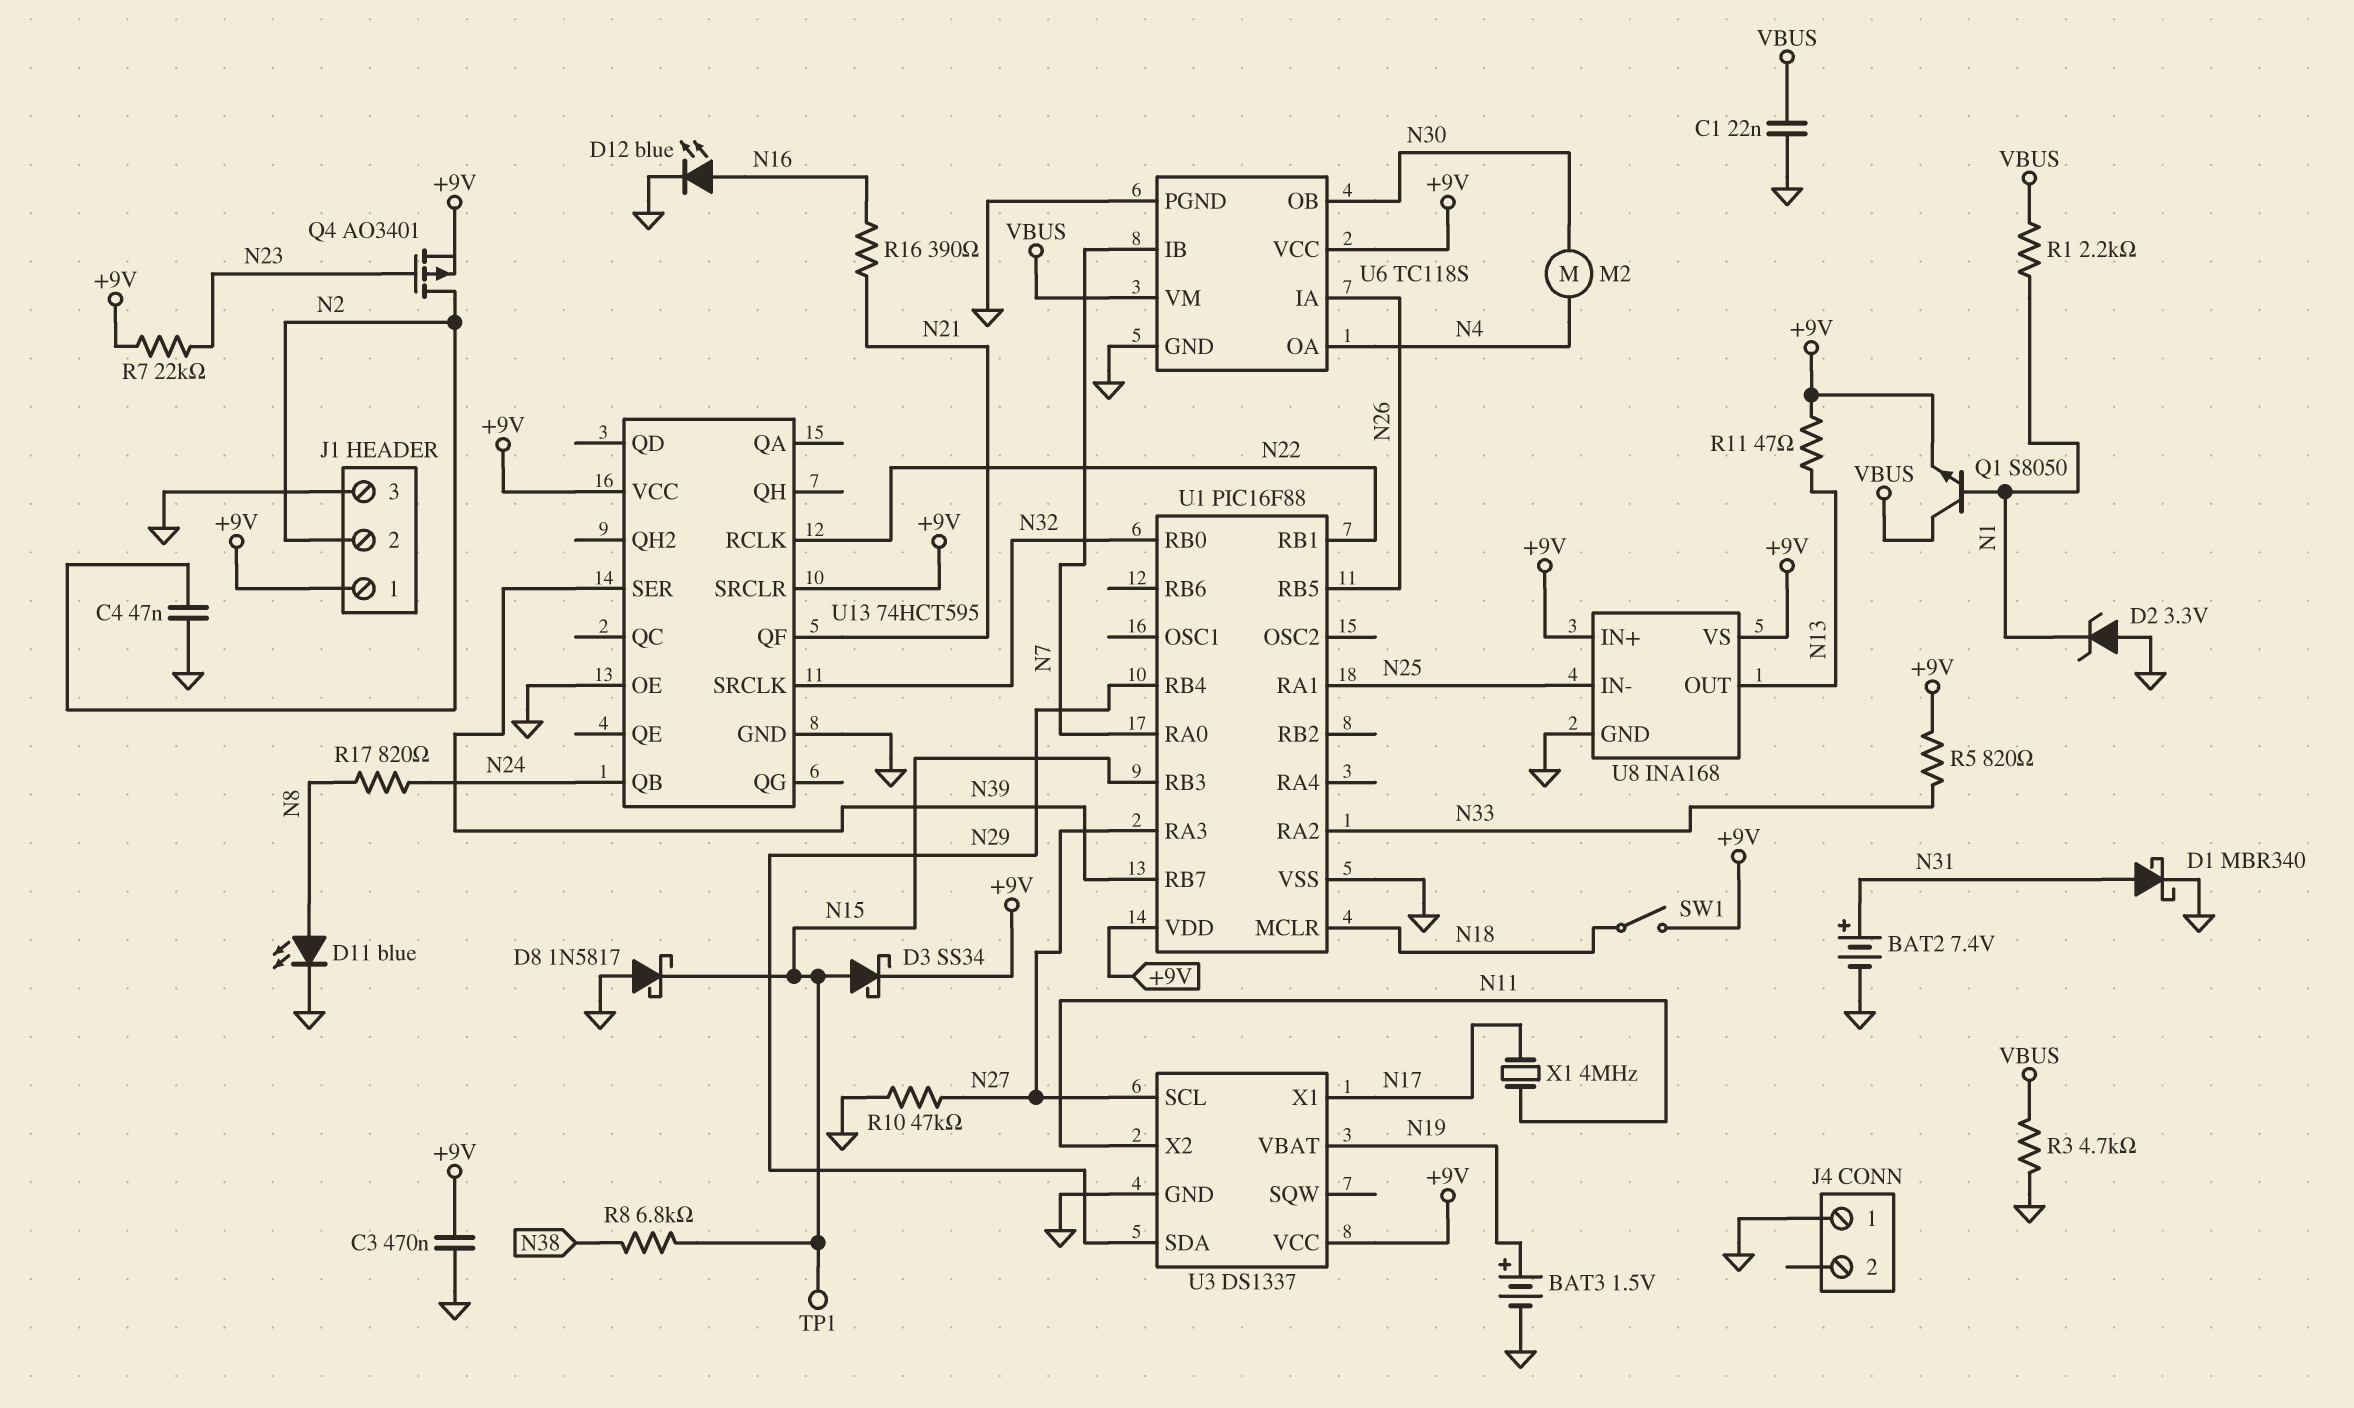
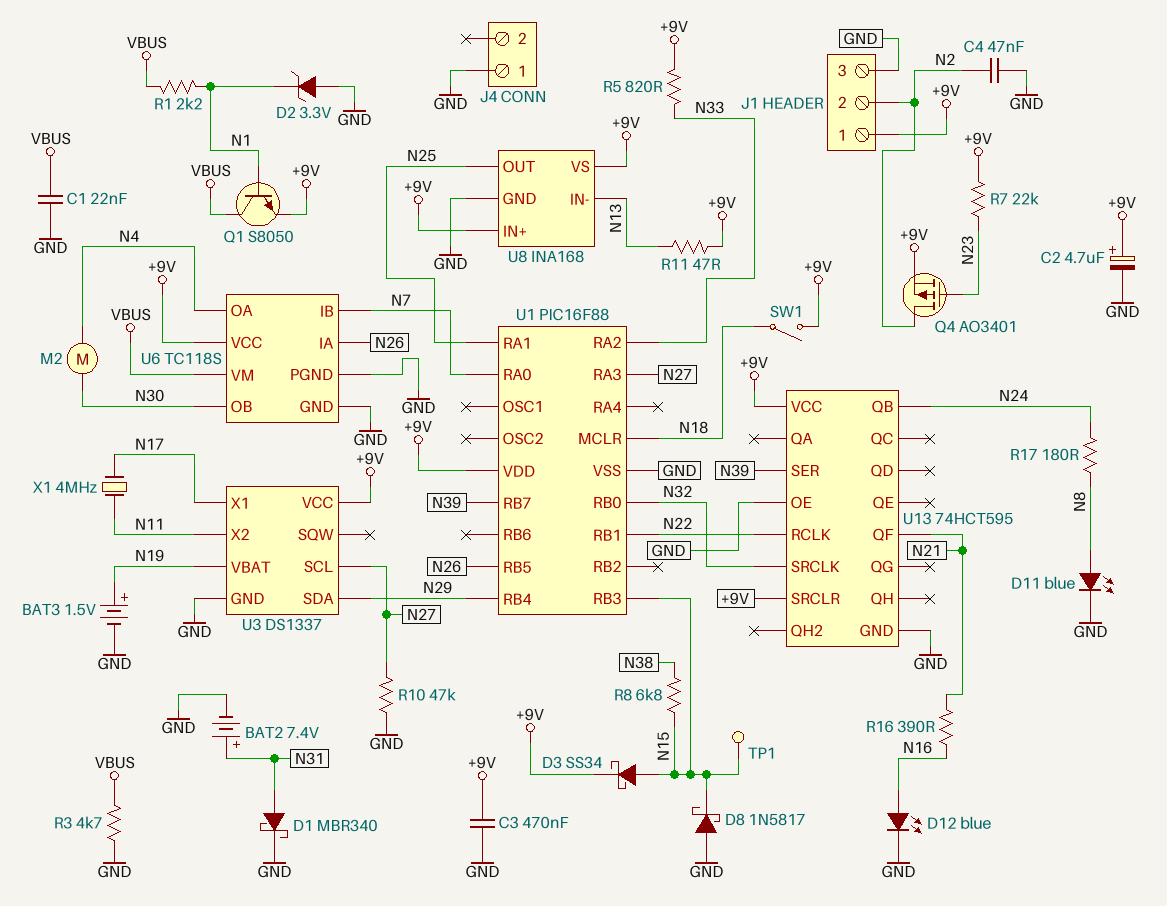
C2: none -> 4.7uF (plus +9V, minus GND)
R17: 820 (N8, N24) -> 180 (N8, N24)
U8 pin IN-: N25 -> N13
U8 pin OUT: N13 -> N25

